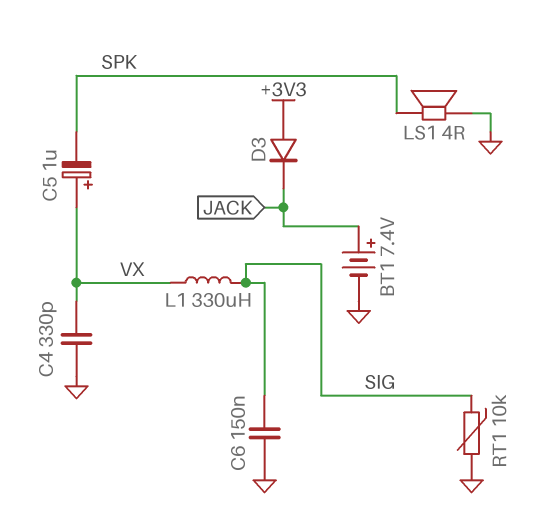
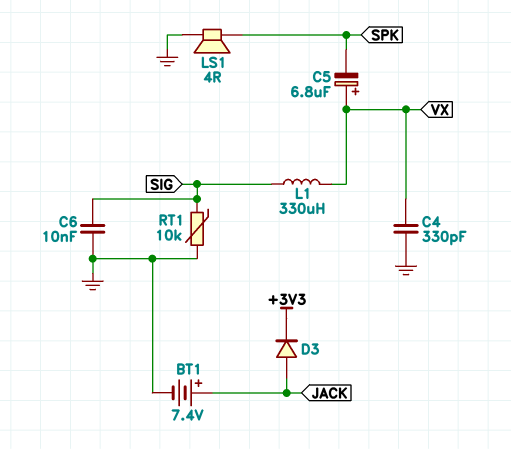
C5: 1uF (plus VX, minus SPK) -> 6.8uF (plus VX, minus SPK)
C6: 150nF (GND, SIG) -> 10nF (GND, SIG)
D3: diode (A +3V3, K JACK) -> diode (A JACK, K +3V3)

